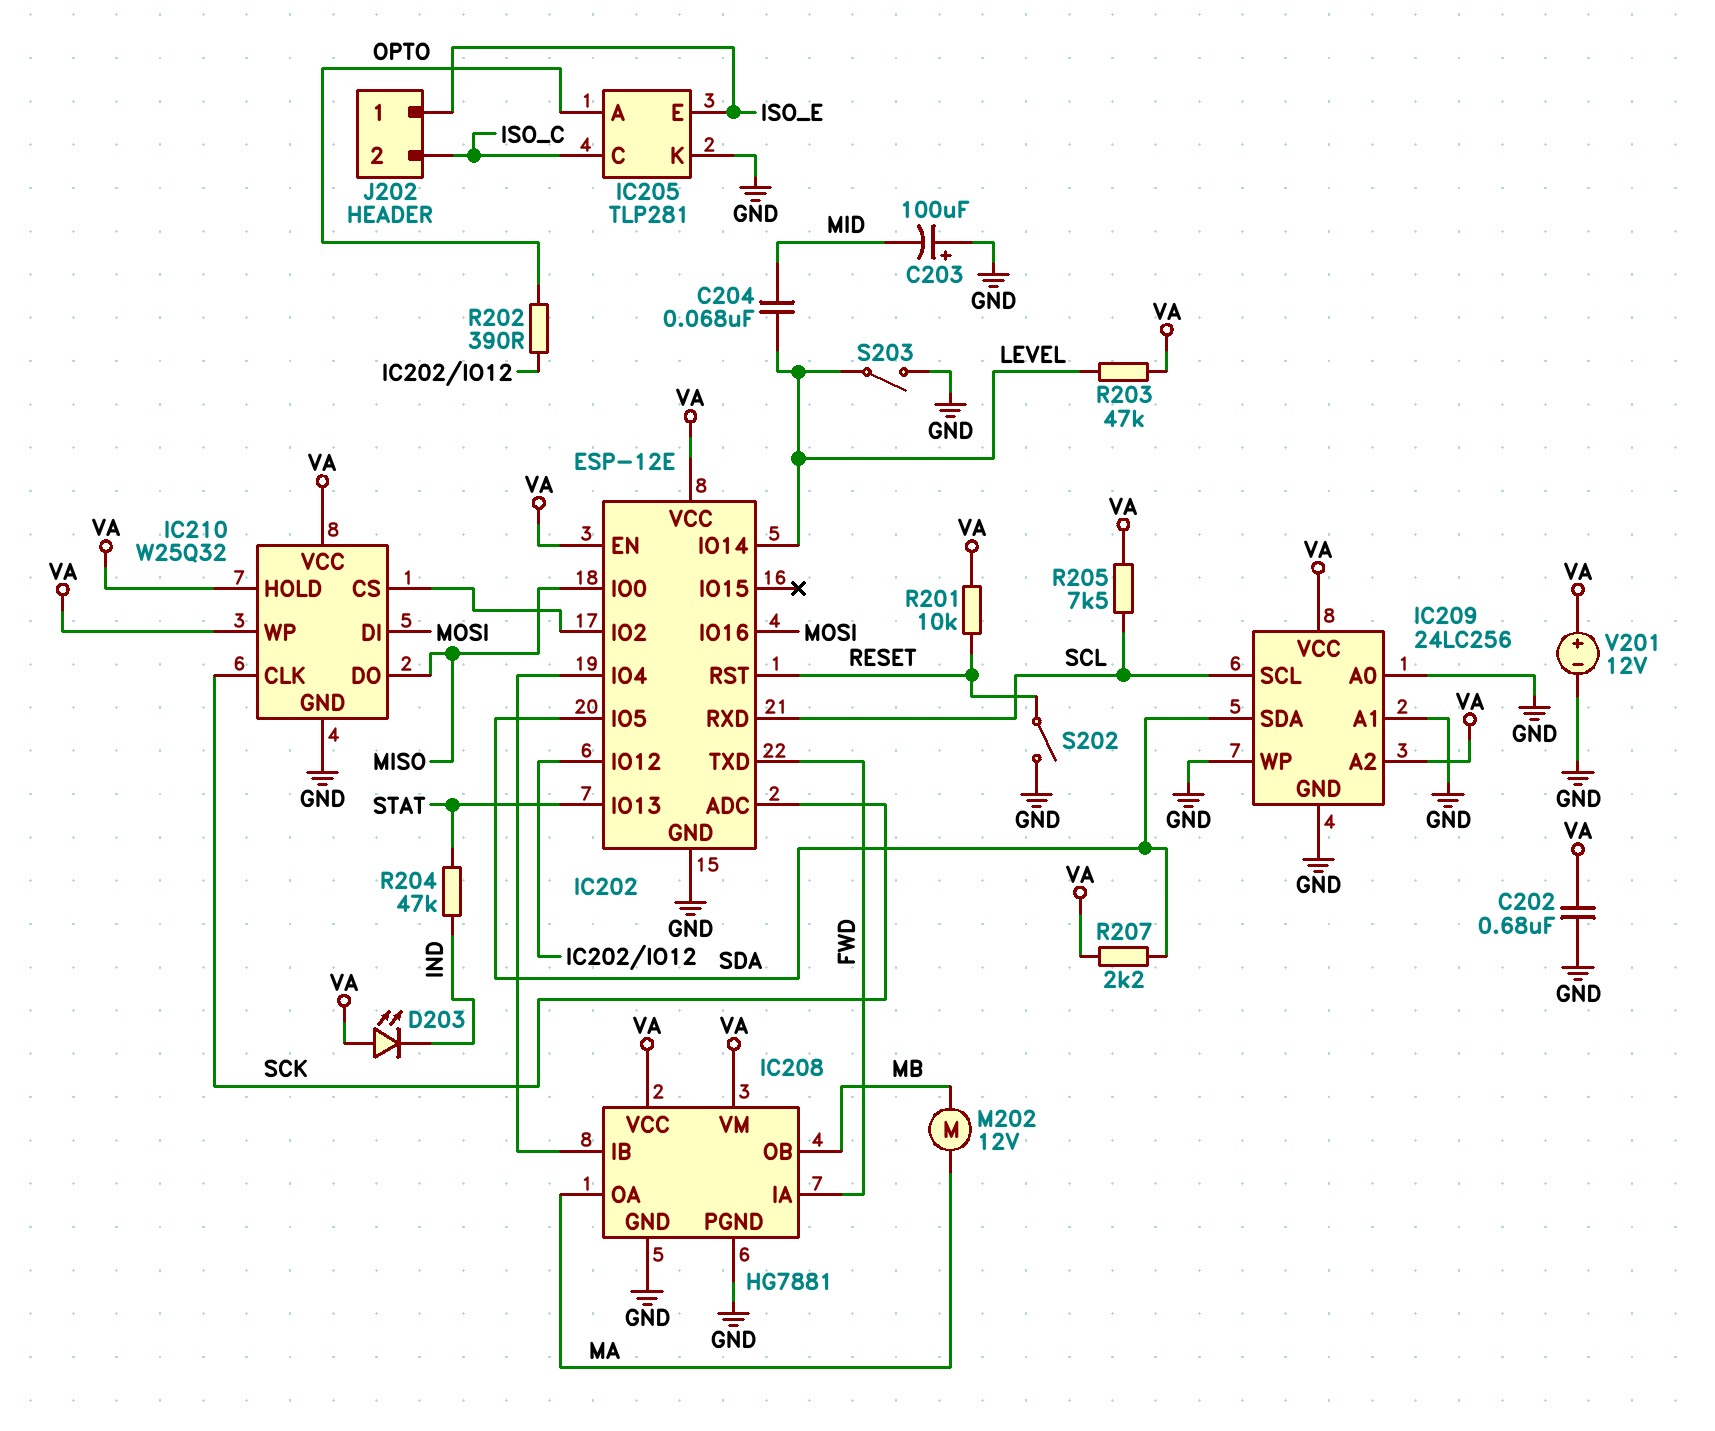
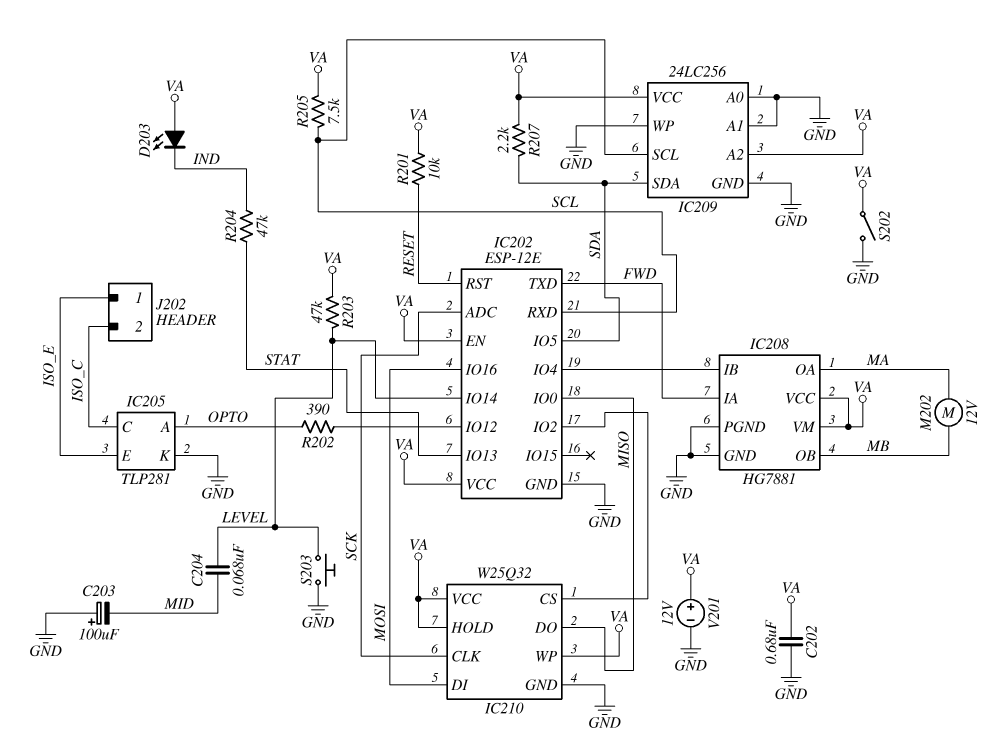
S202: switch (GND, RESET) -> switch (GND, VA)
S203: switch (GND, LEVEL) -> button (GND, LEVEL)

